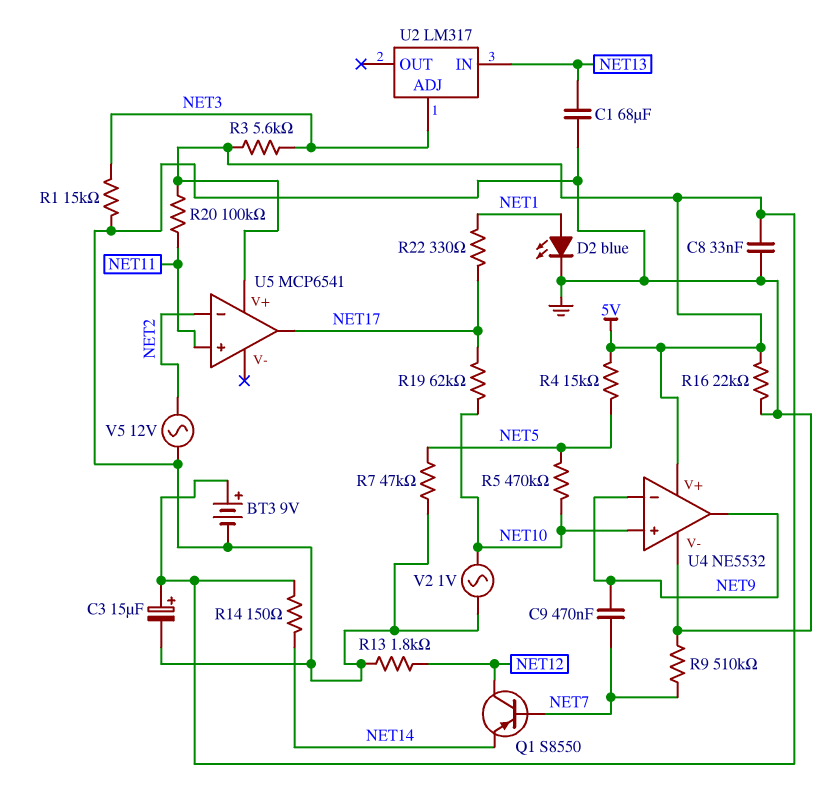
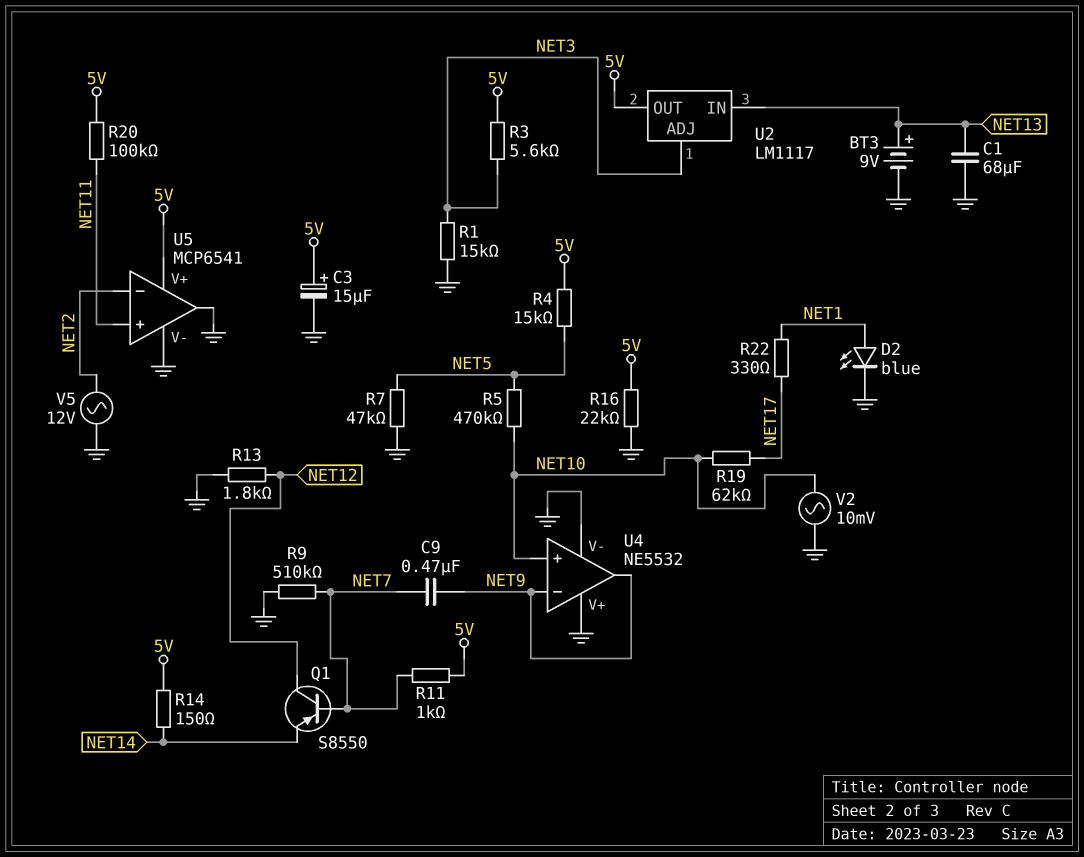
BT3: 9V (plus 5V, minus GND) -> 9V (plus NET13, minus GND)
C8: 33nF (5V, GND) -> none
R11: none -> 1k (5V, NET7)
U2: LM317 -> LM1117
U2 pin OUT: none -> 5V
U4 pin V+: 5V -> GND
U5 pin V-: none -> GND
U5 pin out: NET17 -> GND
V2: AC 1V (GND, NET10) -> AC 10mV (GND, NET10)

